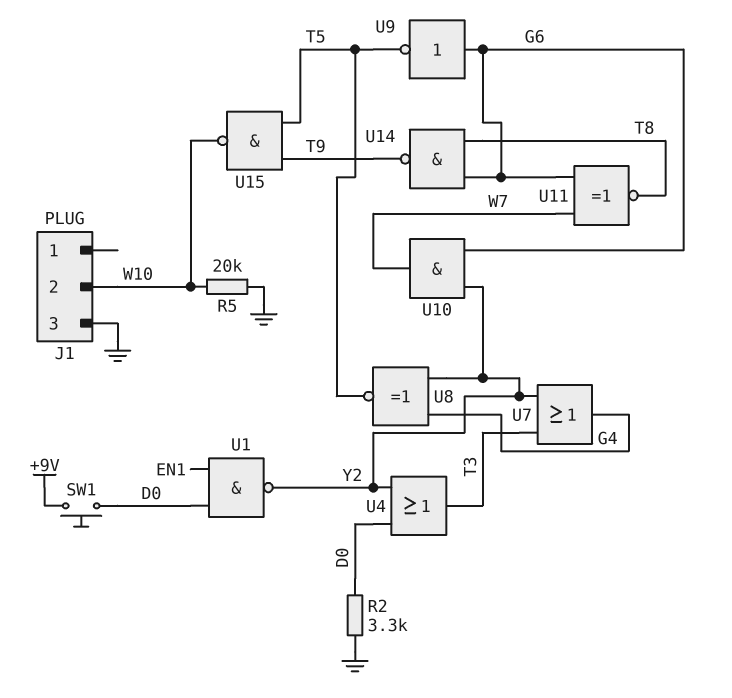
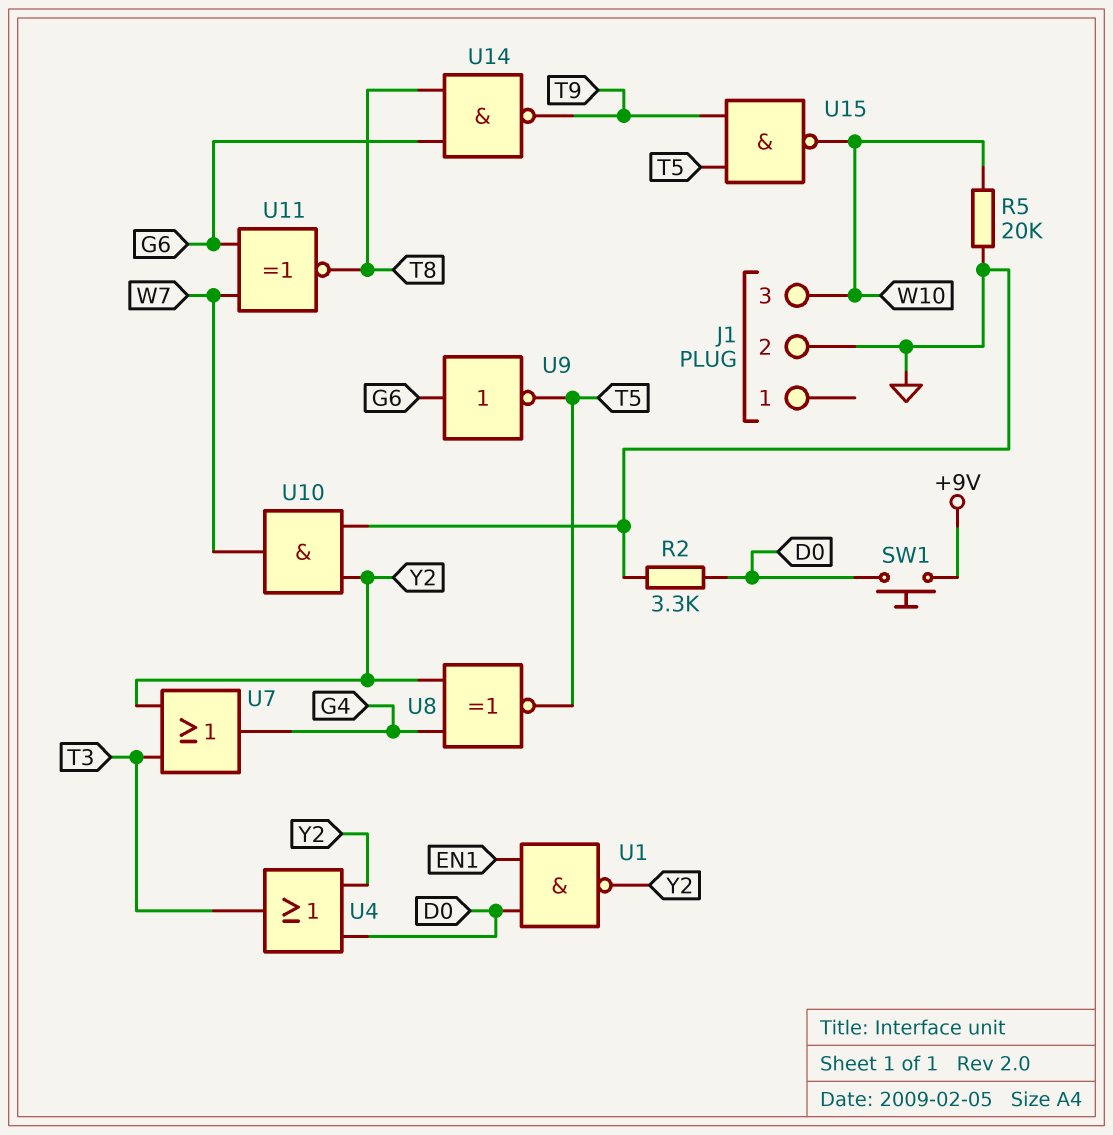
J1 pin 2: W10 -> GND
J1 pin 3: GND -> W10
U10: AND (in G6, in Y2, out W7) -> AND (in GND, in Y2, out W7)

